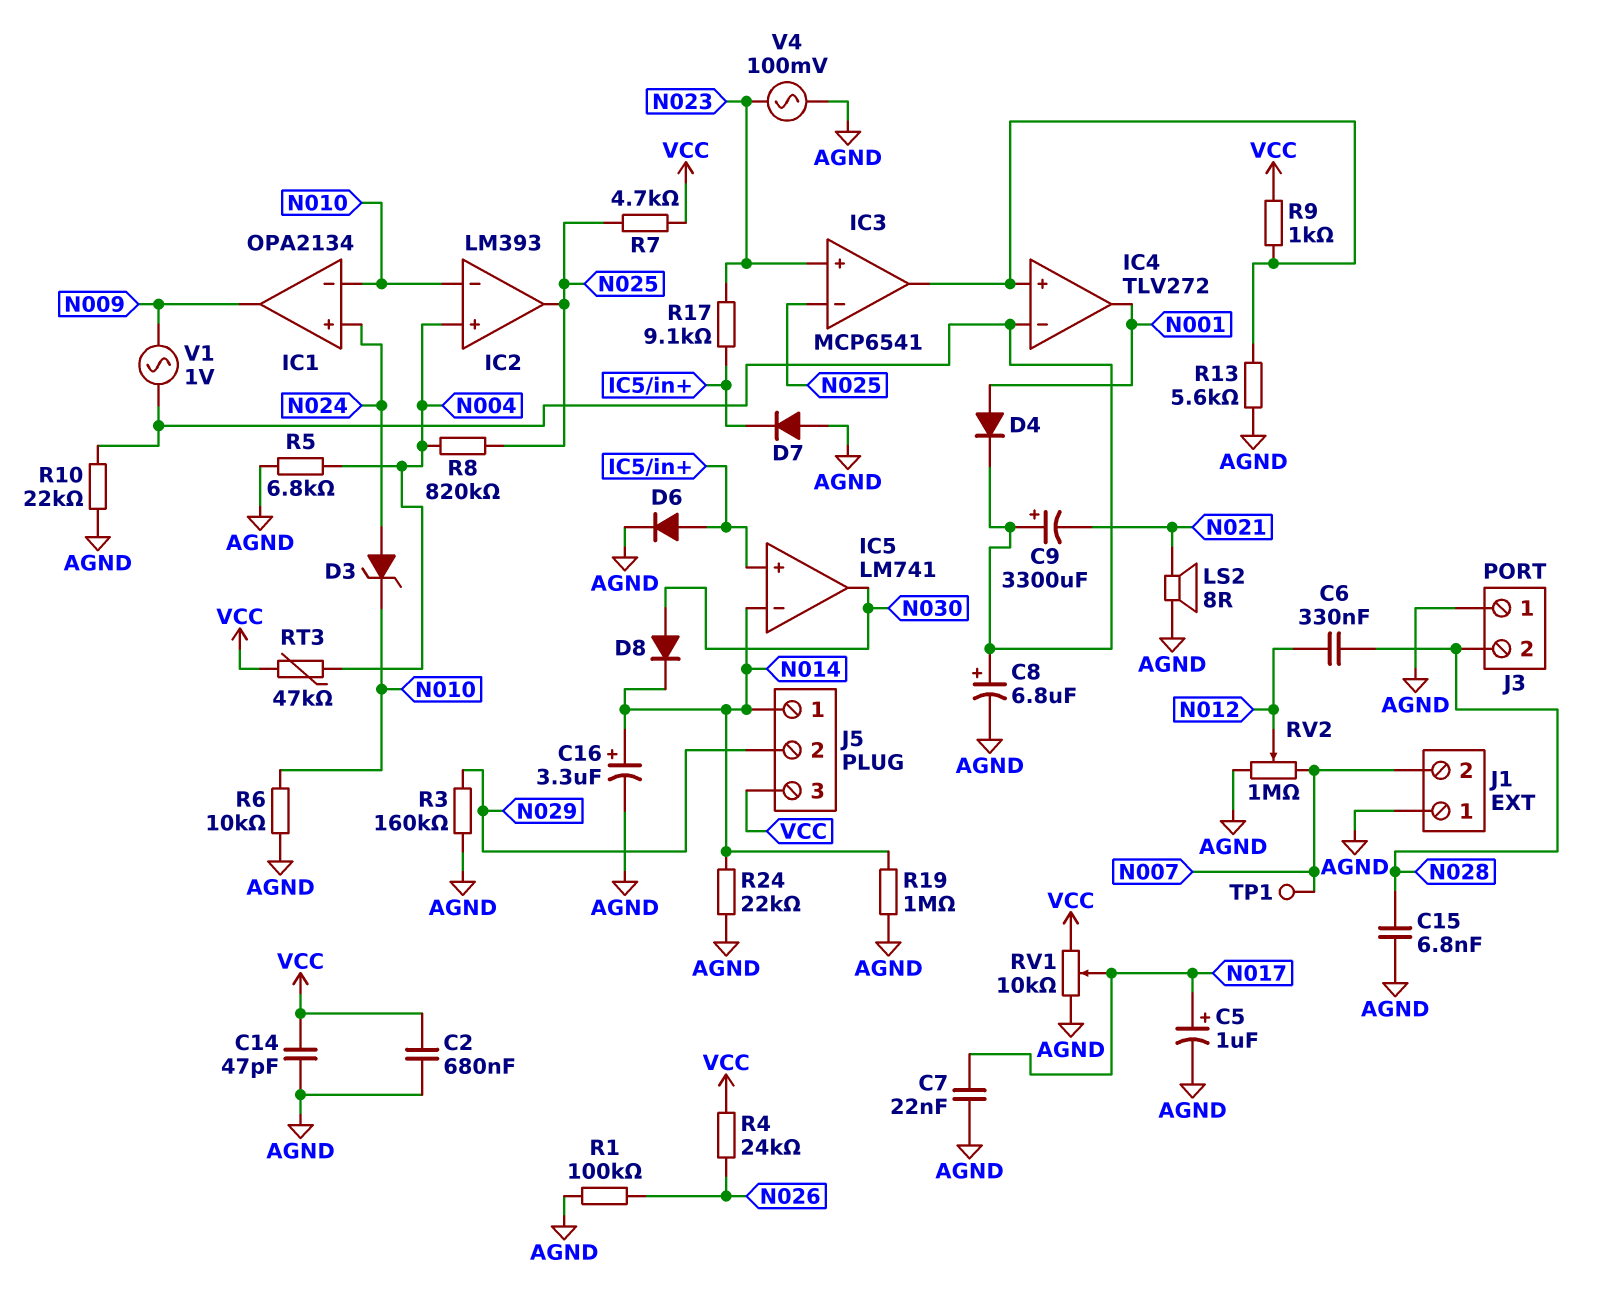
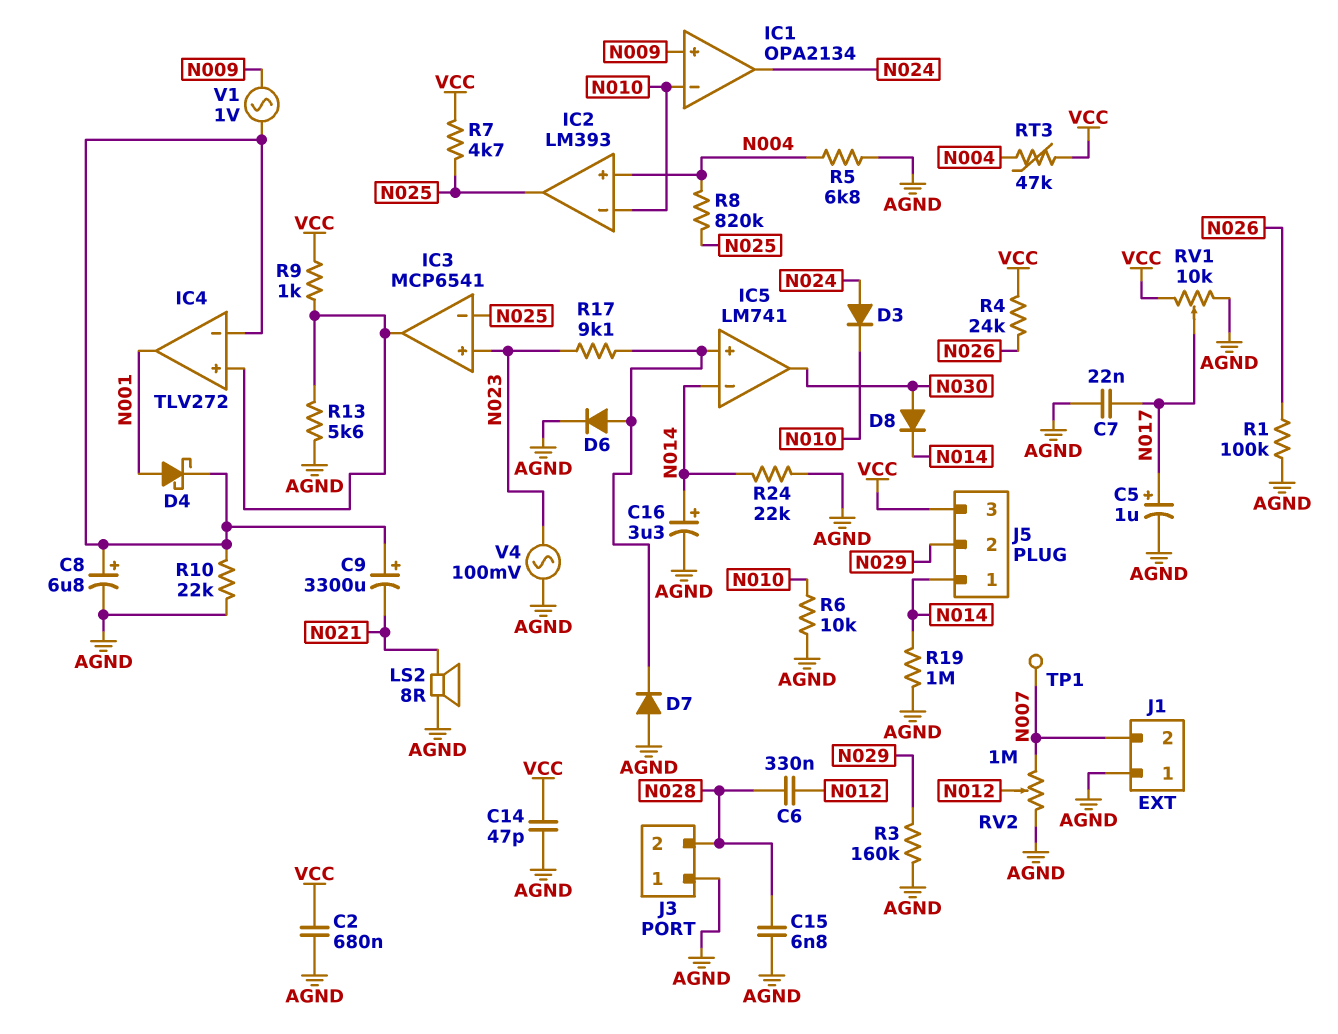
D3: zener (A N024, K N010) -> diode (A N024, K N010)
D4: diode (A N001, K IC4/in-) -> schottky (A N001, K IC4/in-)
IC1 pin in+: N024 -> N009
IC1 pin out: N009 -> N024

